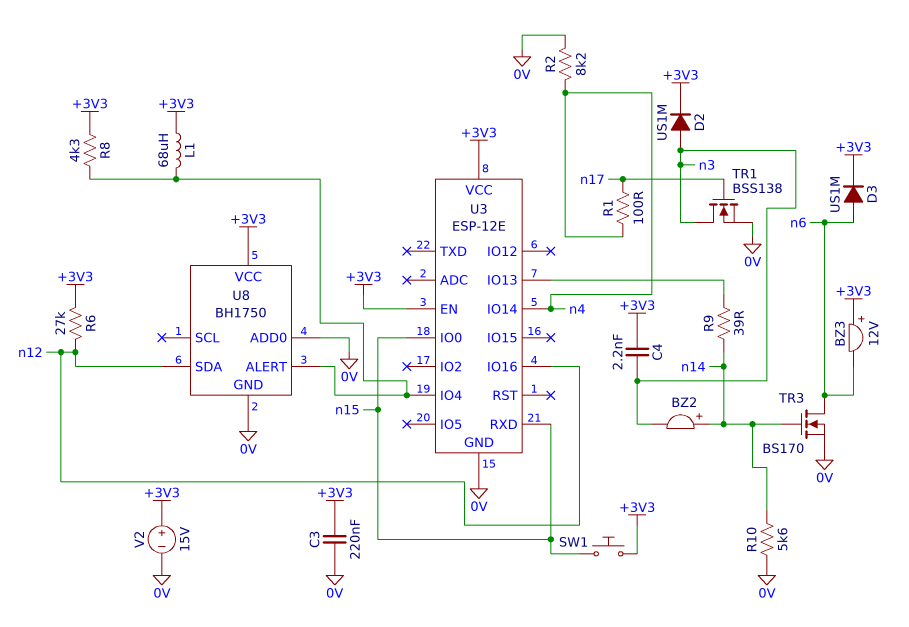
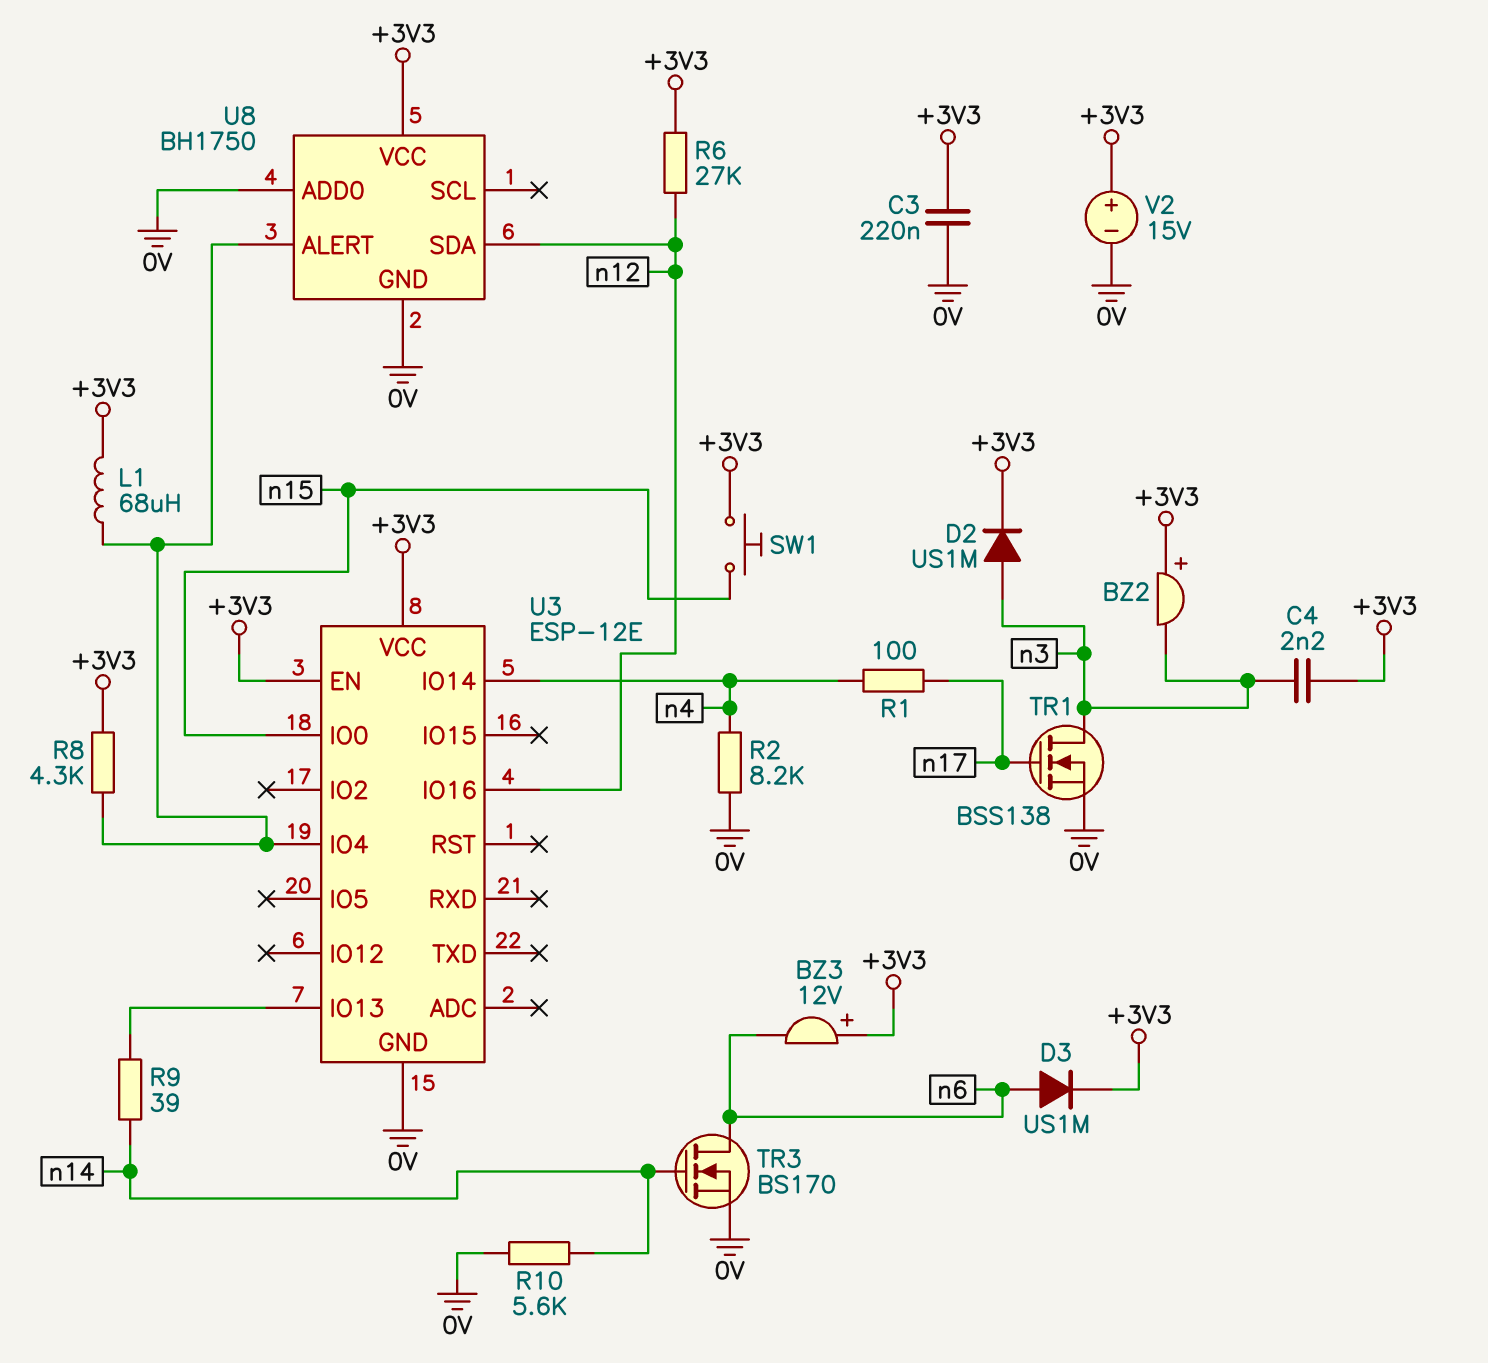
BZ2: buzzer (plus n14, minus n3) -> buzzer (plus +3V3, minus n3)
U3 pin RXD: n15 -> none

